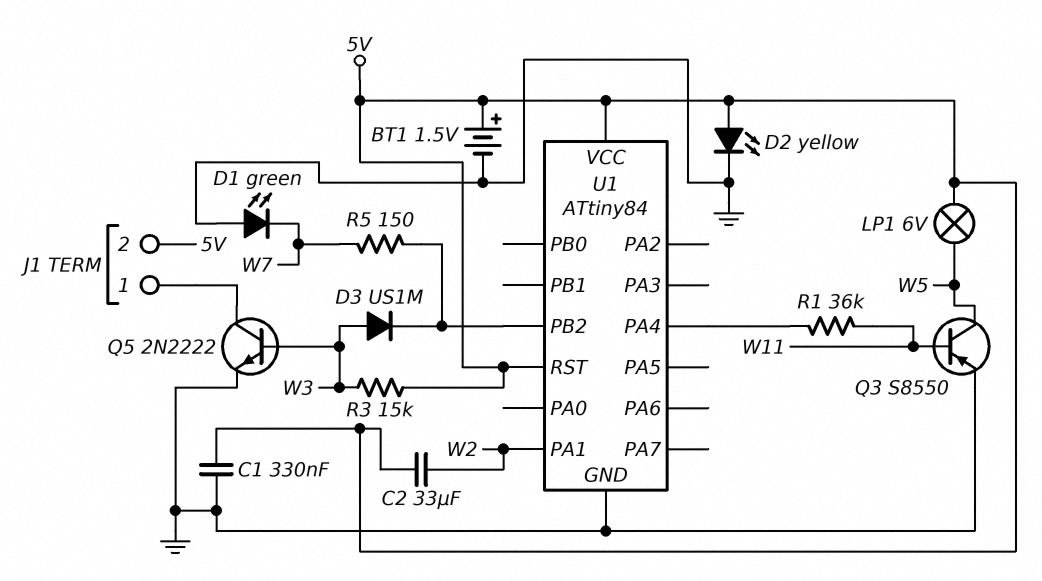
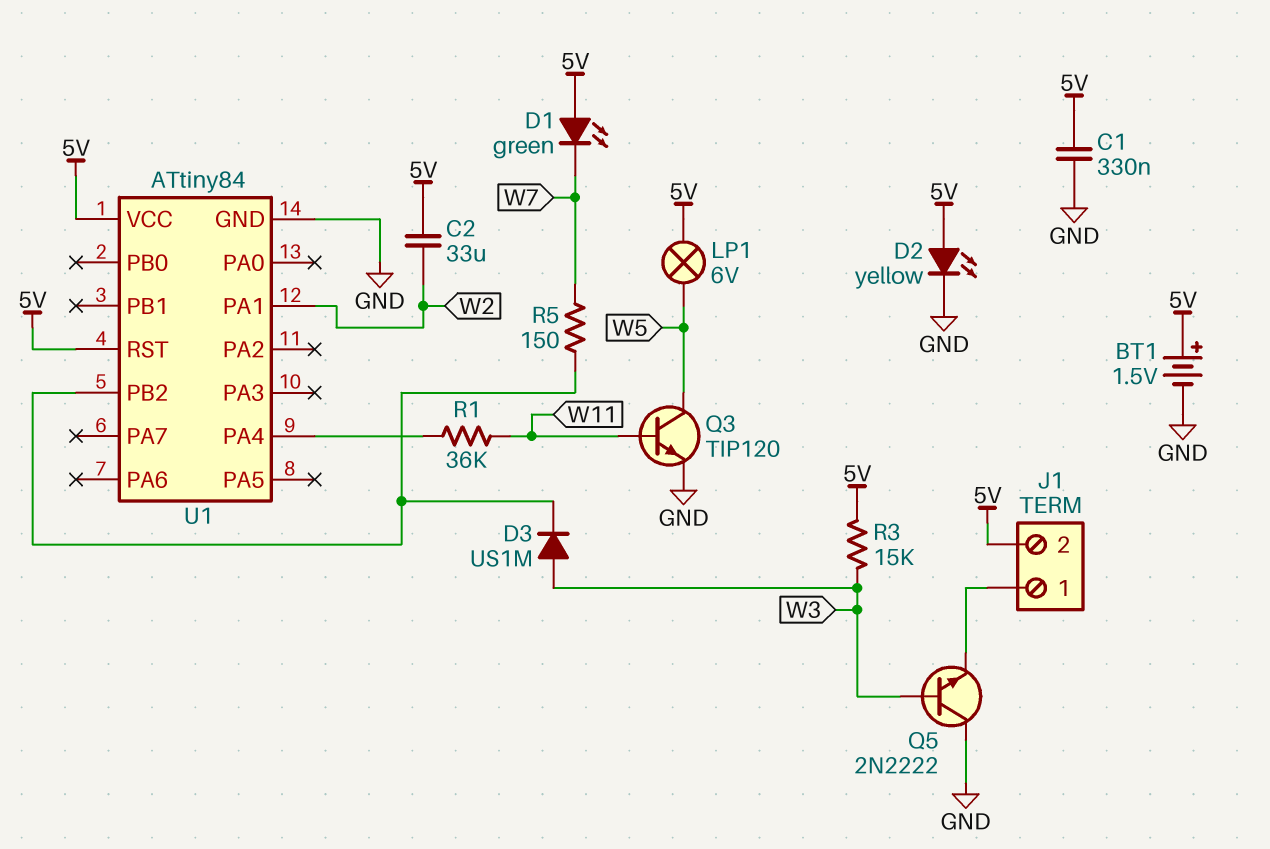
D1: LED green (A GND, K W7) -> LED green (A 5V, K W7)
Q3: PNP S8550 (B W11, C W5, E GND) -> NPN TIP120 (B W11, C W5, E GND)
Q5: NPN 2N2222 (B W3, C J1/1, E GND) -> NPN 2N2222 (B W3, C GND, E J1/1)

